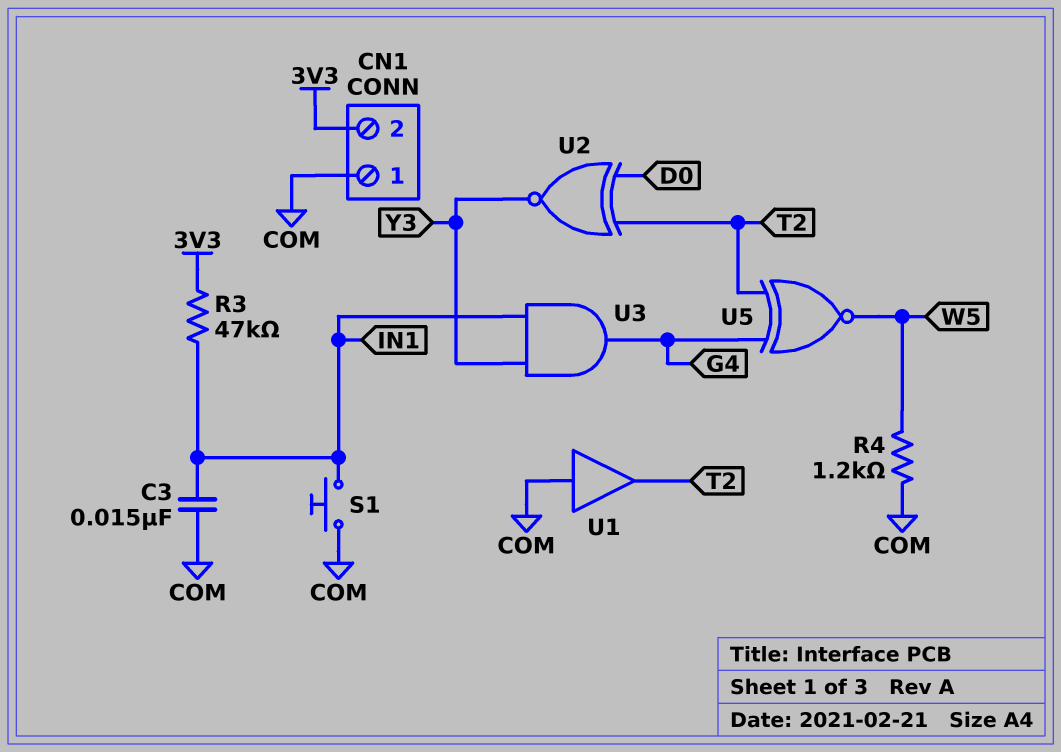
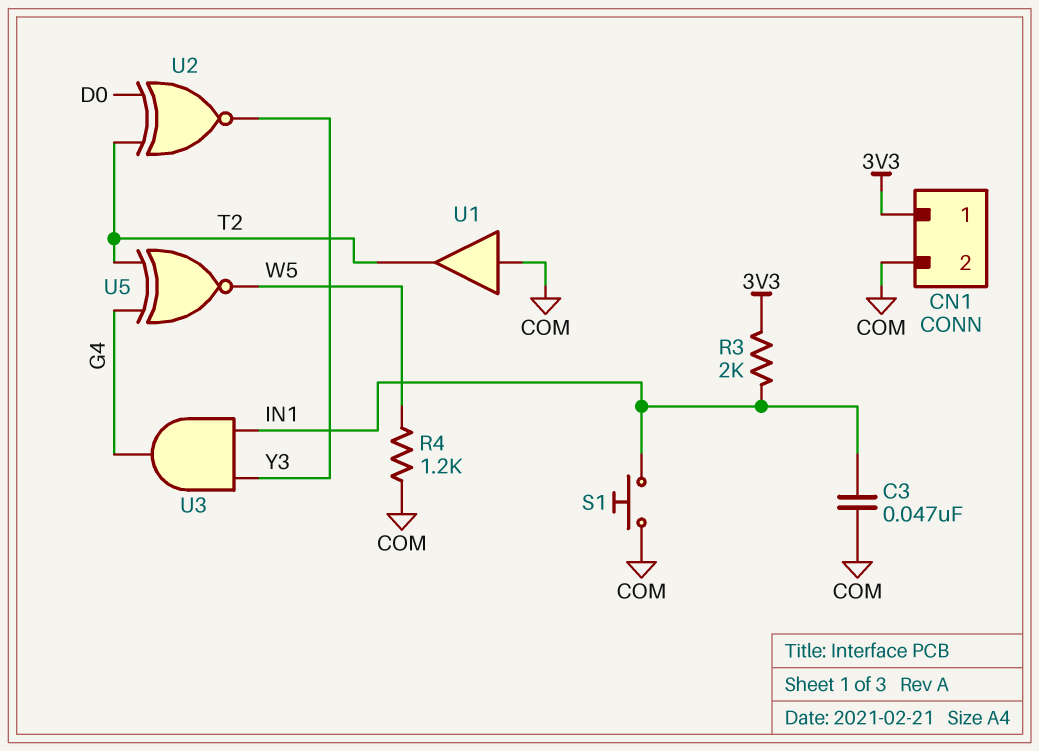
C3: 15nF (COM, IN1) -> 47nF (COM, IN1)
CN1 pin 1: COM -> 3V3
CN1 pin 2: 3V3 -> COM
R3: 47k (3V3, IN1) -> 2k (3V3, IN1)

